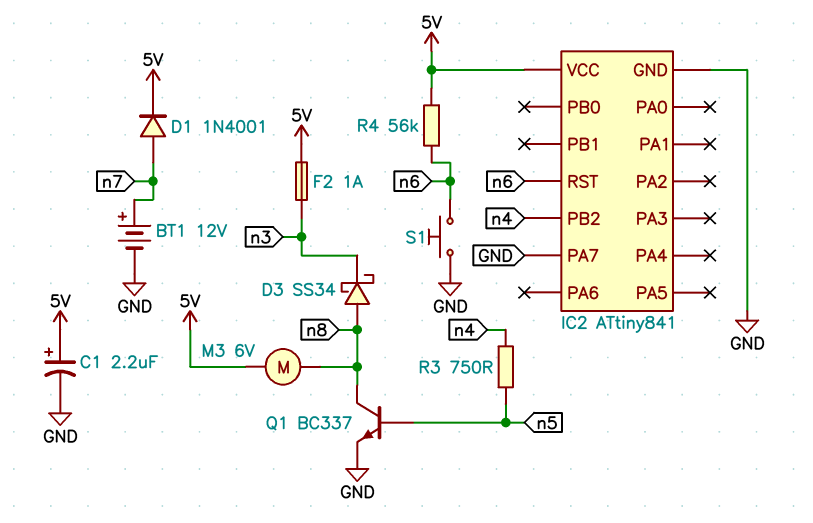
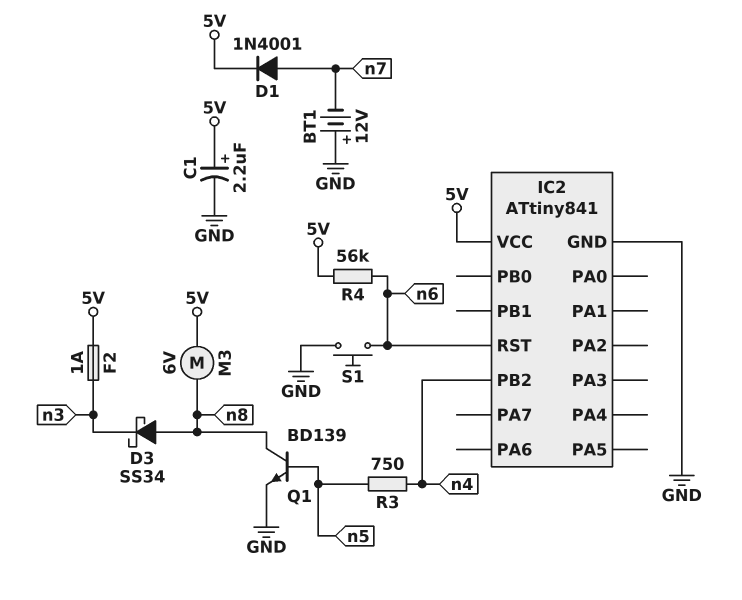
BT1: 12V (plus n7, minus GND) -> 12V (plus GND, minus n7)
IC2 pin PA7: GND -> none
Q1: NPN BC337 (B n5, C n8, E GND) -> NPN BD139 (B n5, C n8, E GND)

